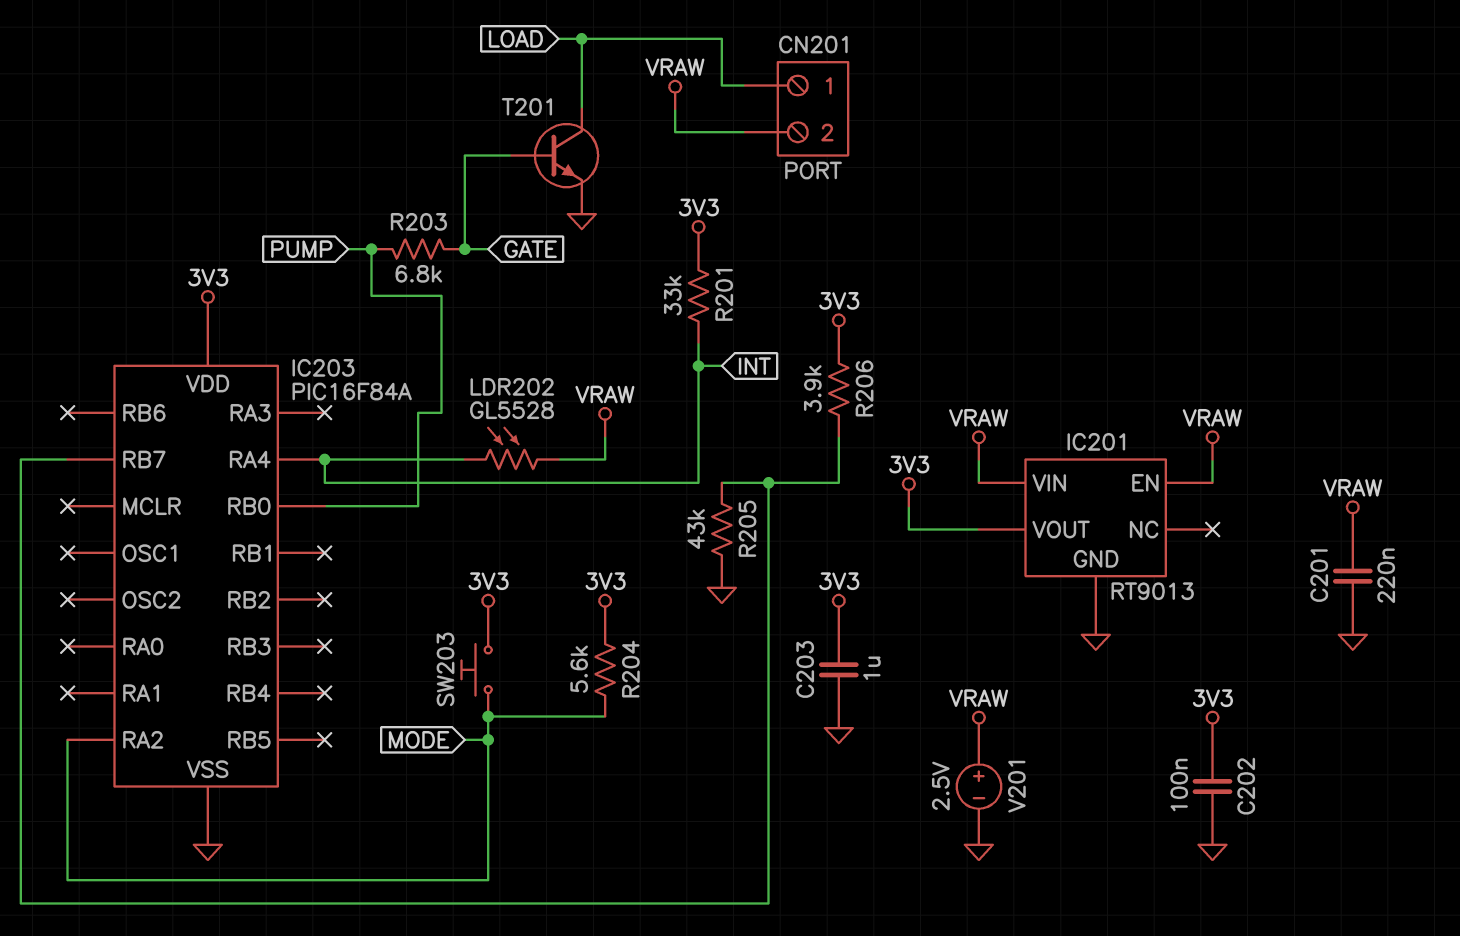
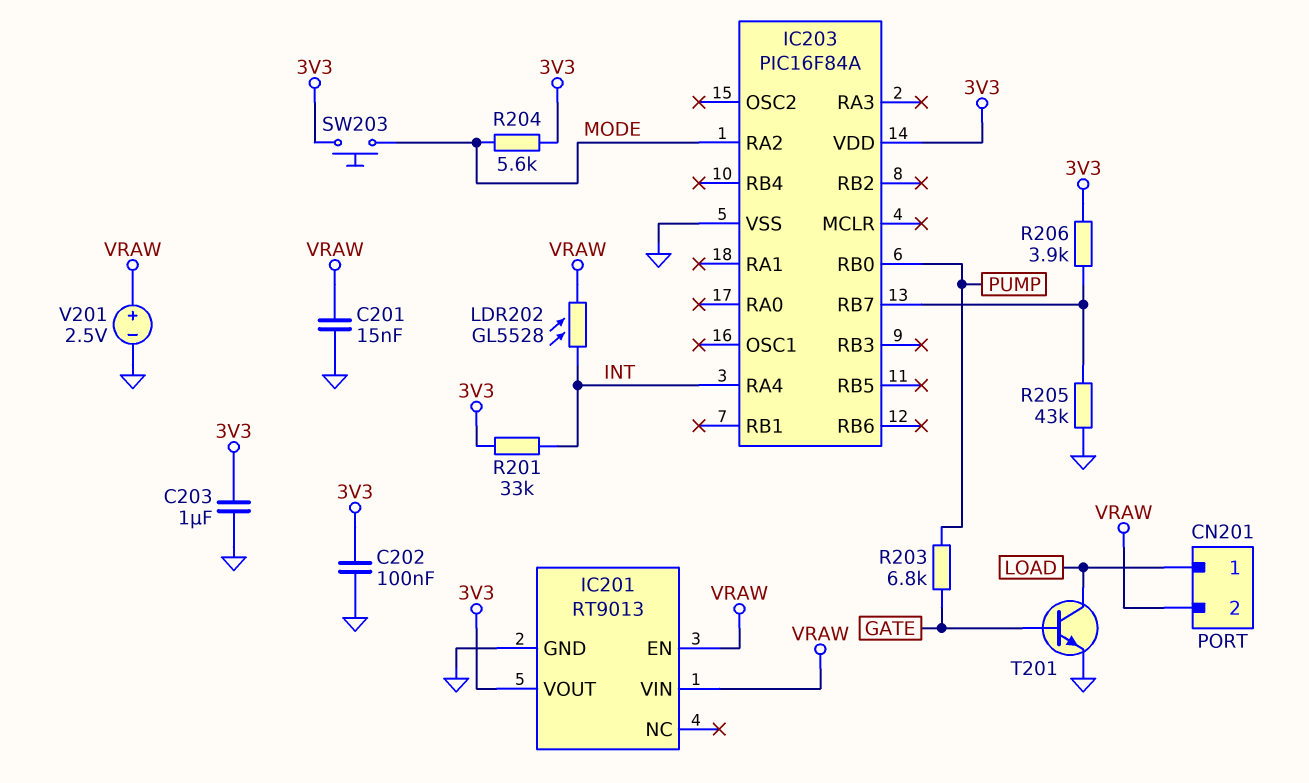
C201: 220nF (GND, VRAW) -> 15nF (GND, VRAW)

